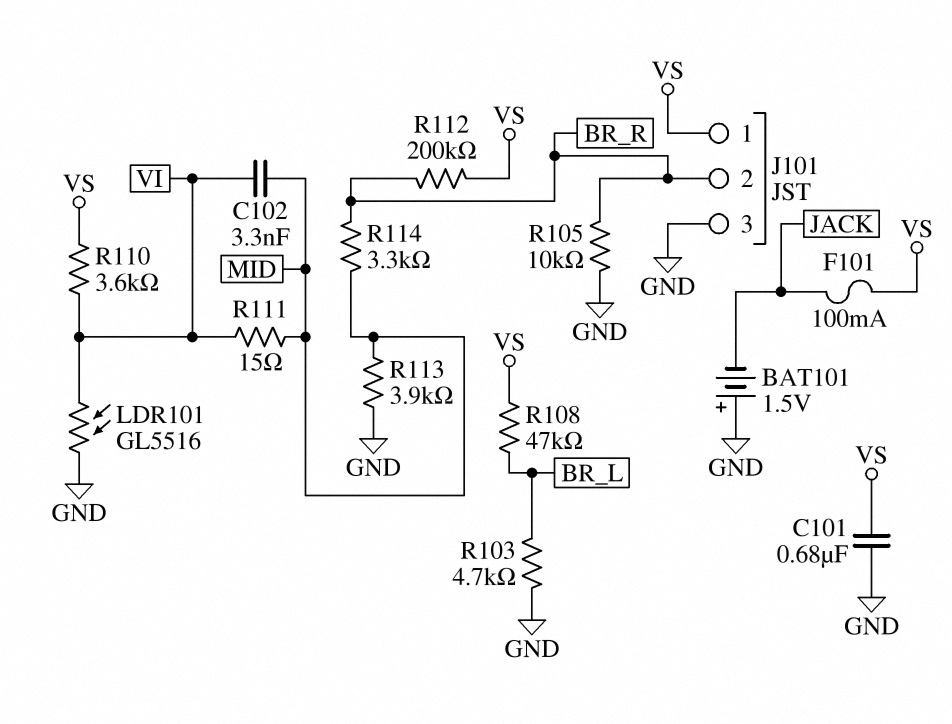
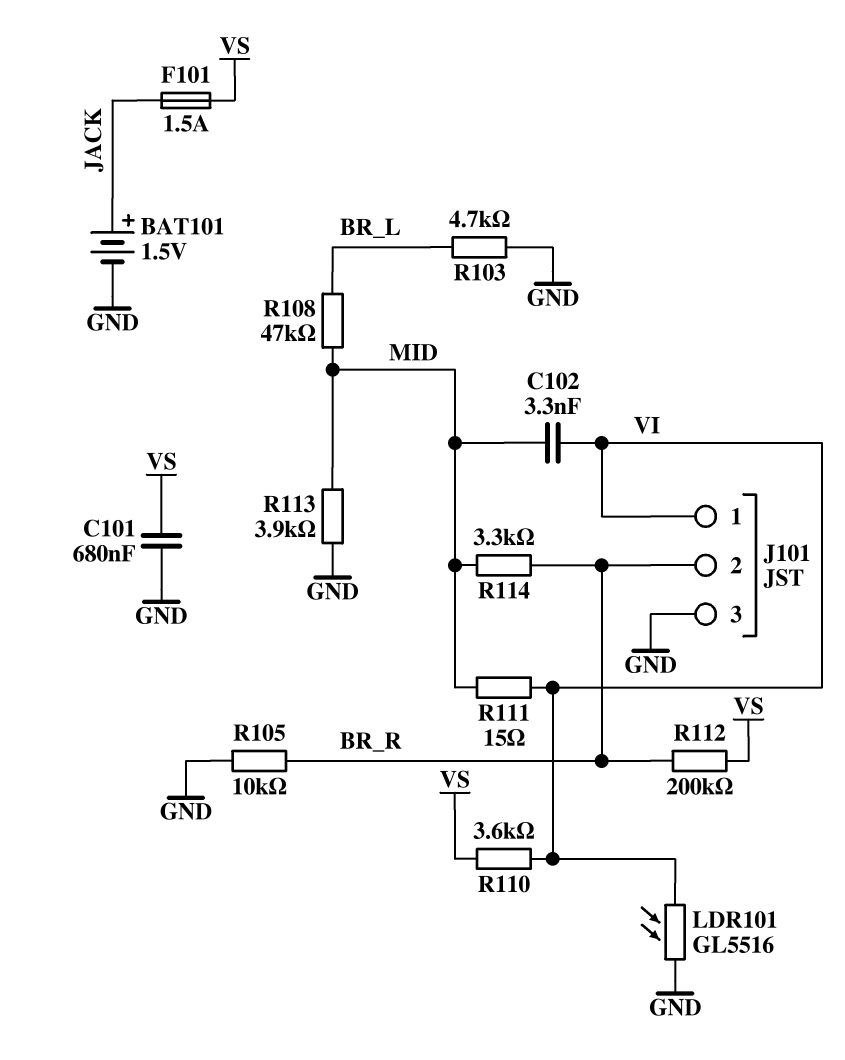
BAT101: 1.5V (plus GND, minus JACK) -> 1.5V (plus JACK, minus GND)
F101: 100mA (JACK, VS) -> 1.5A (JACK, VS)
J101 pin 1: VS -> VI
R108: 47k (BR_L, VS) -> 47k (BR_L, MID)

